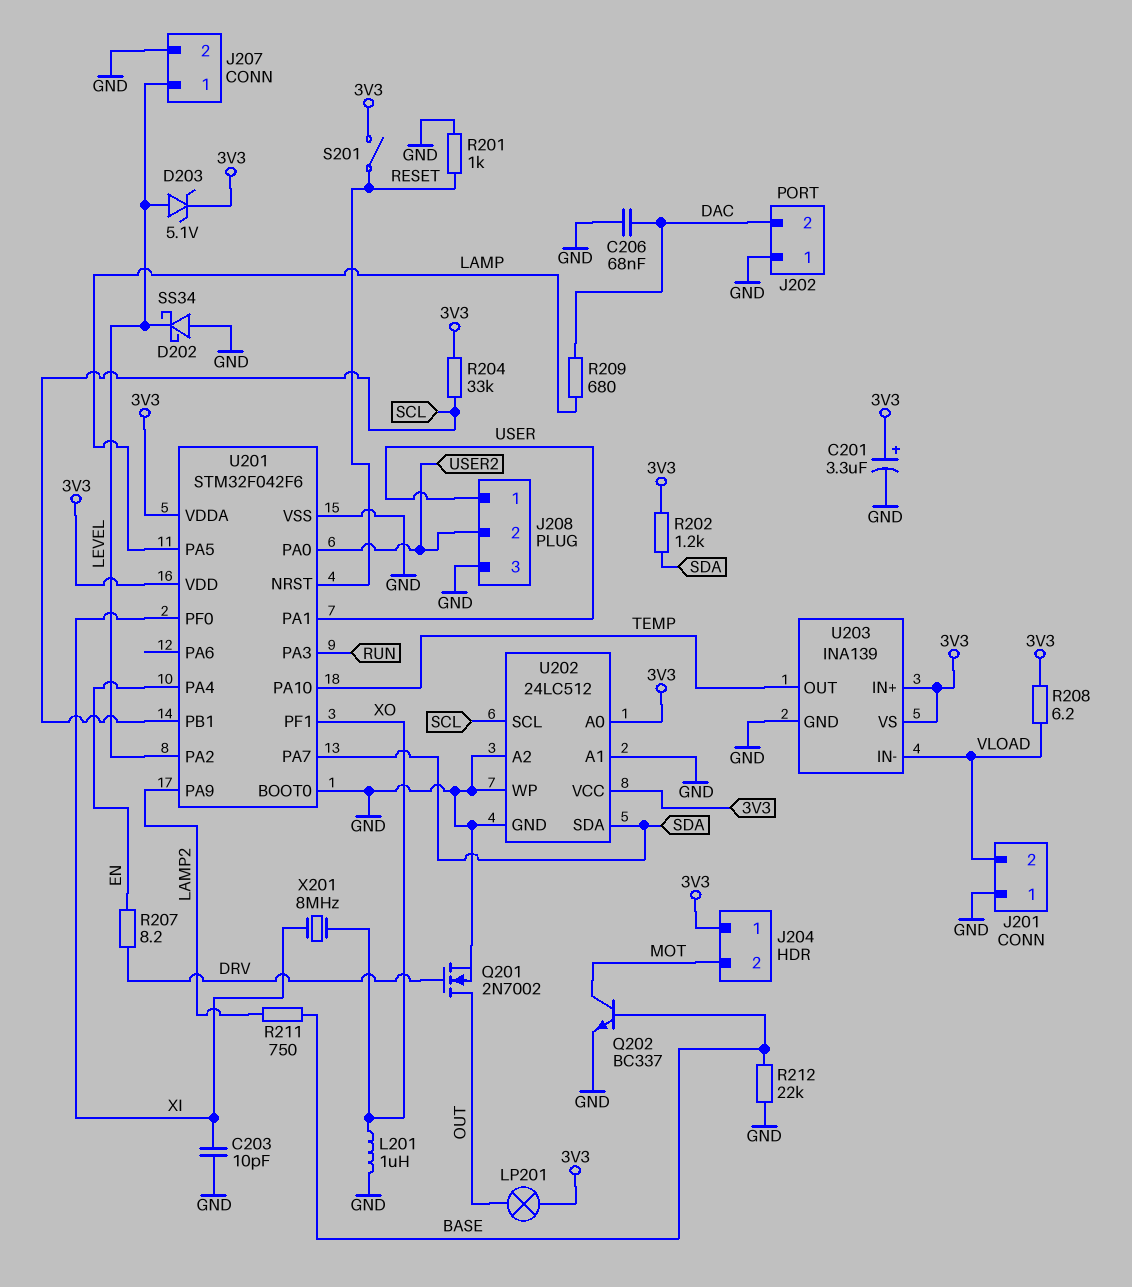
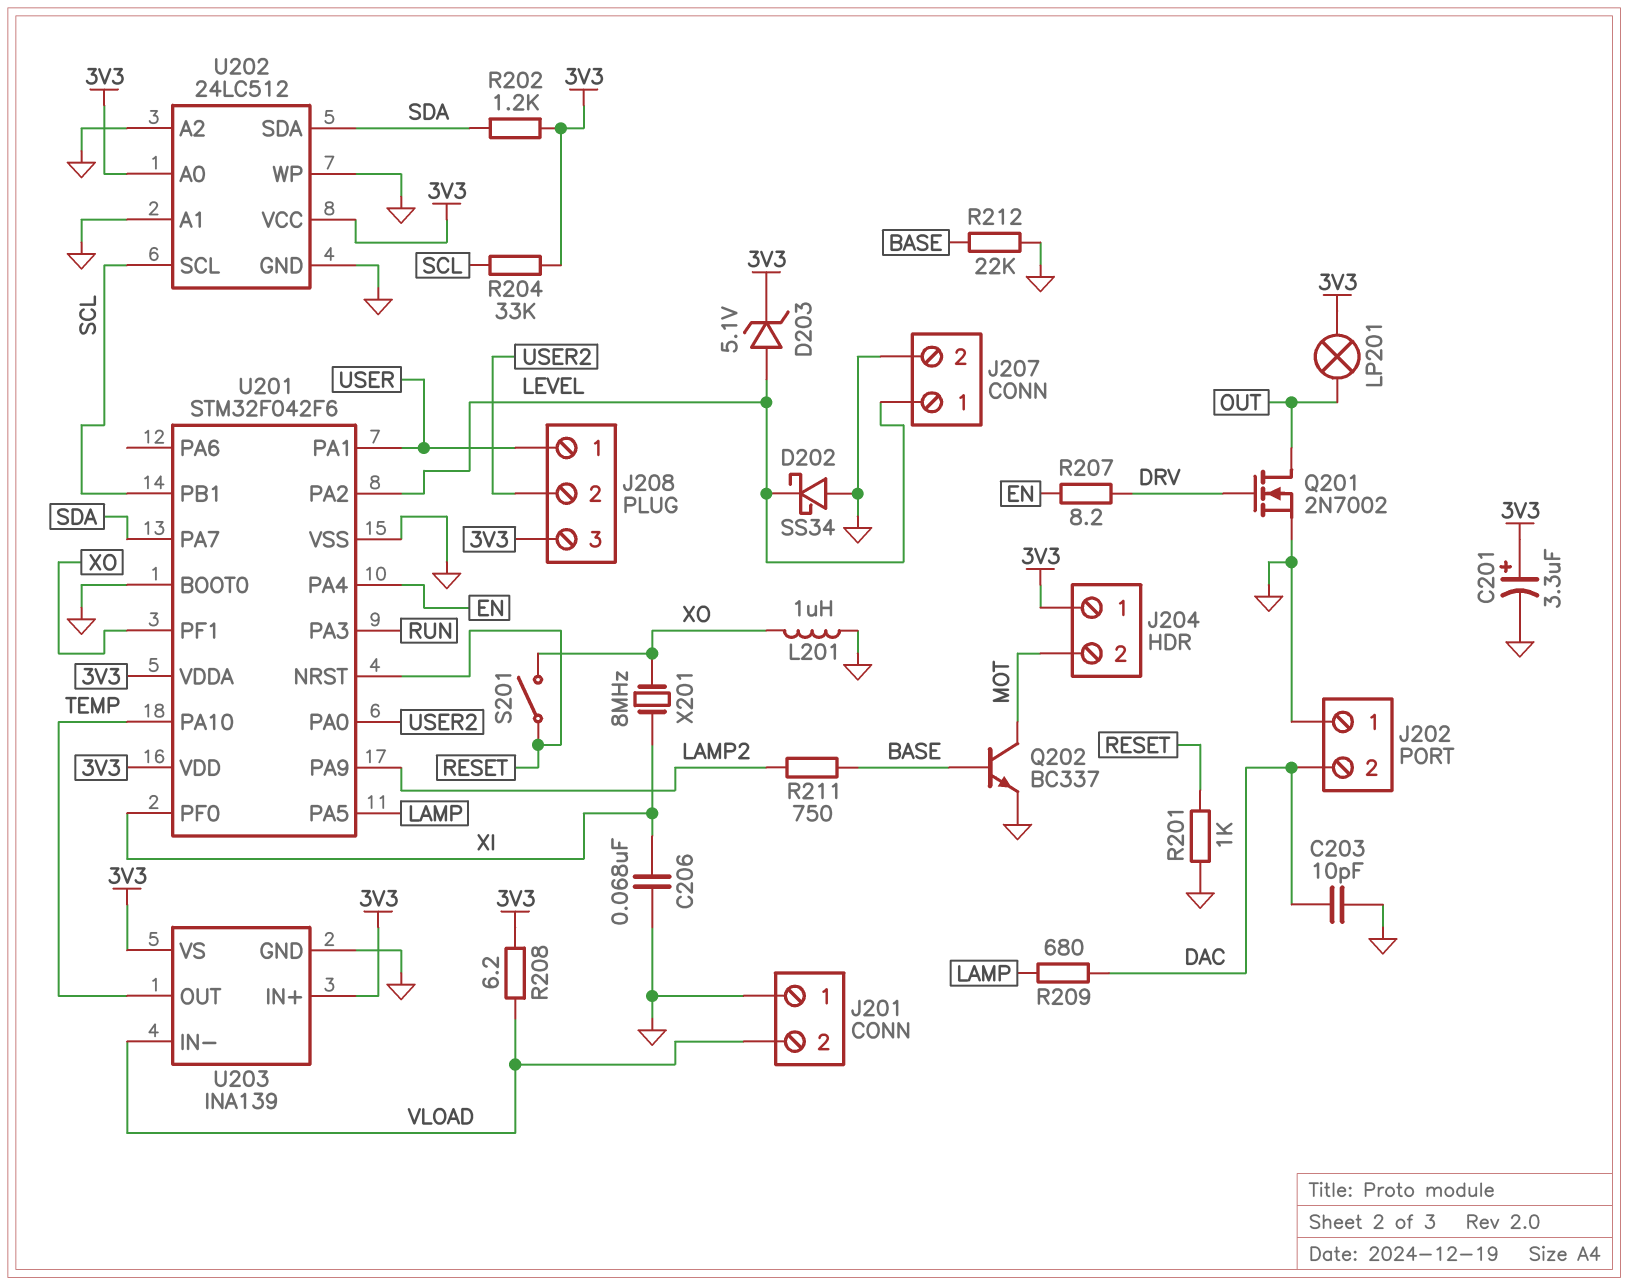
C203: 10pF (GND, XI) -> 10pF (DAC, GND)
C206: 68nF (DAC, GND) -> 68nF (GND, XI)
J208 pin 3: GND -> 3V3
S201: switch (3V3, RESET) -> switch (RESET, XO)

